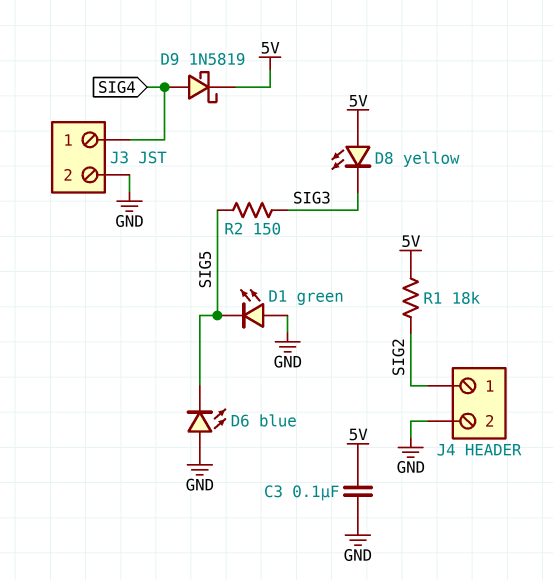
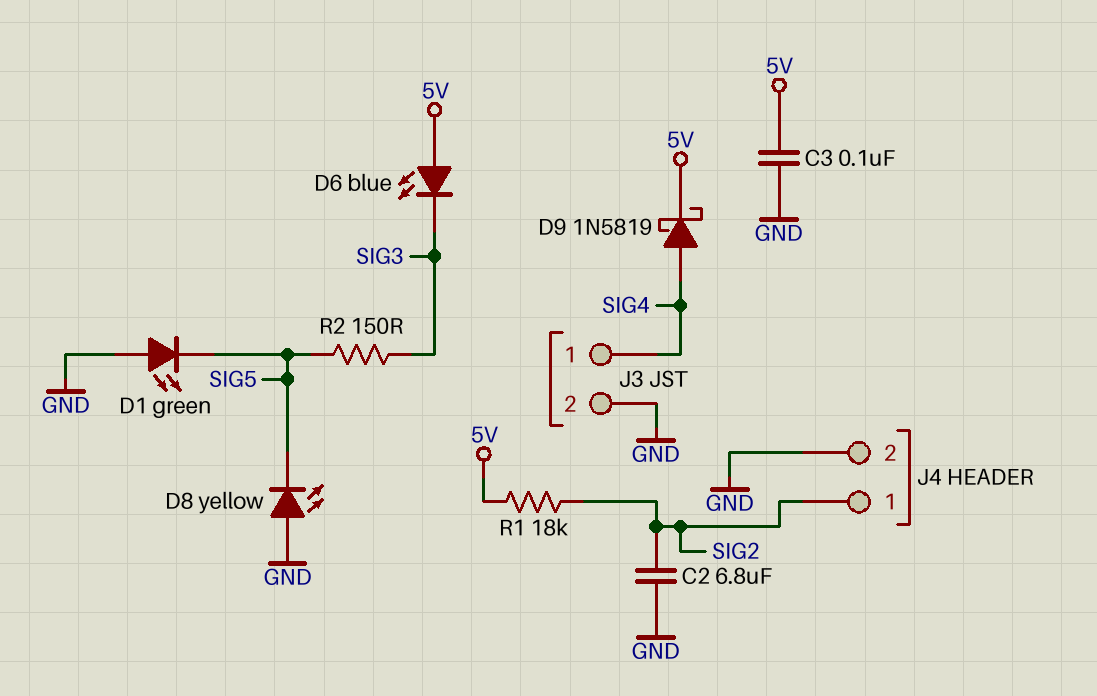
C2: none -> 6.8uF (GND, SIG2)
D6: LED blue (A GND, K SIG5) -> LED blue (A 5V, K SIG3)
D8: LED yellow (A 5V, K SIG3) -> LED yellow (A GND, K SIG5)

